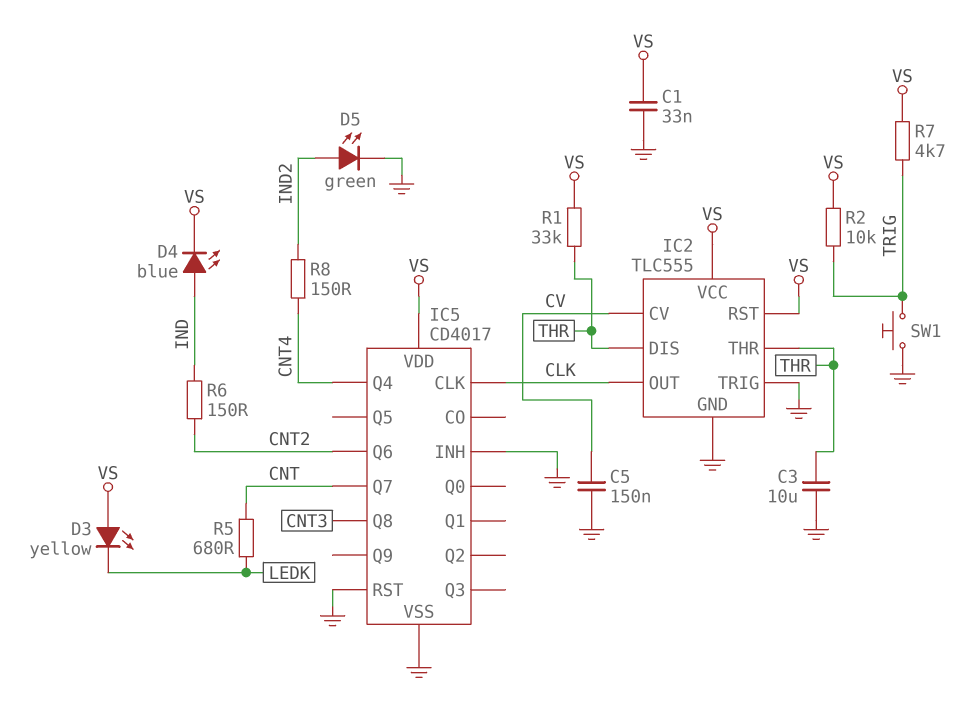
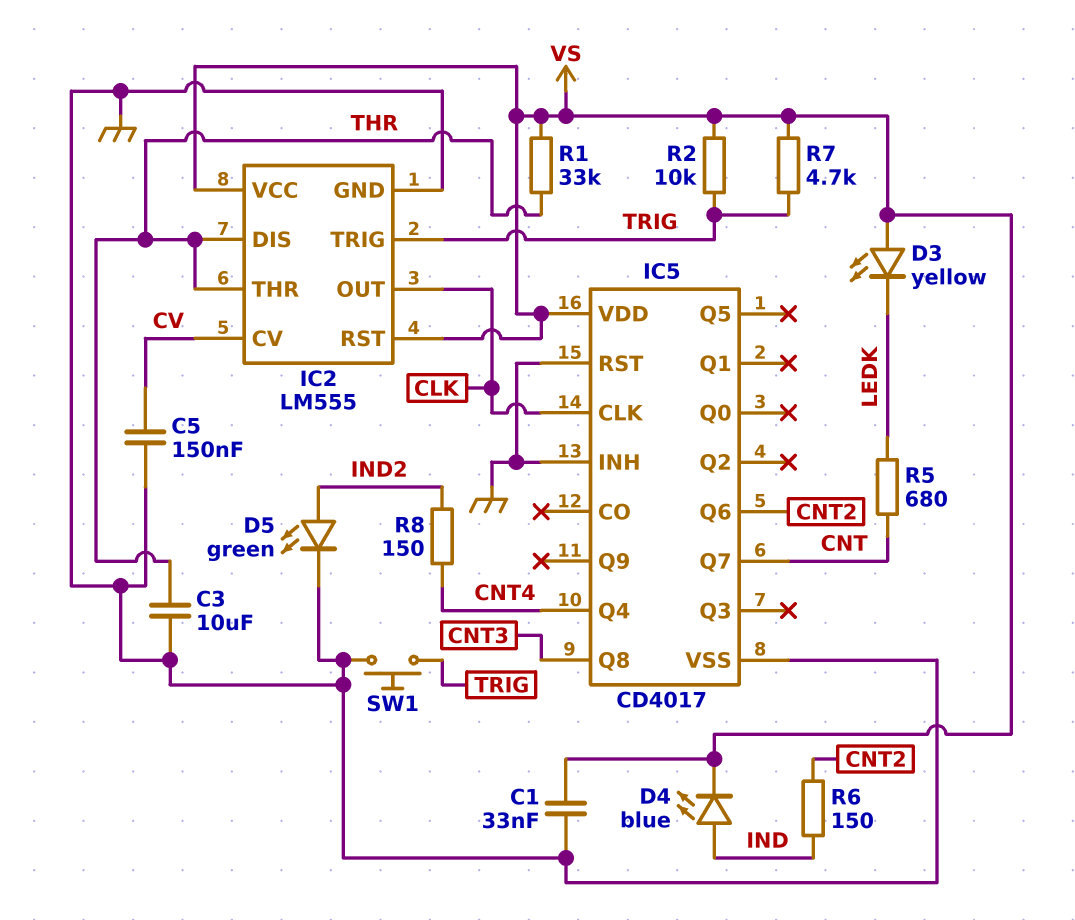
IC2: TLC555 -> LM555
IC2 pin TRIG: GND -> TRIG

